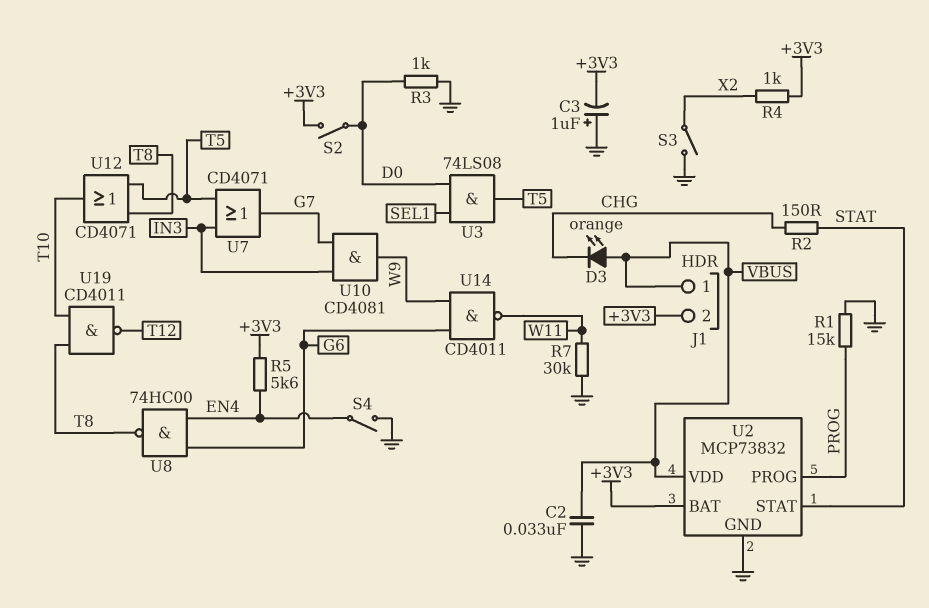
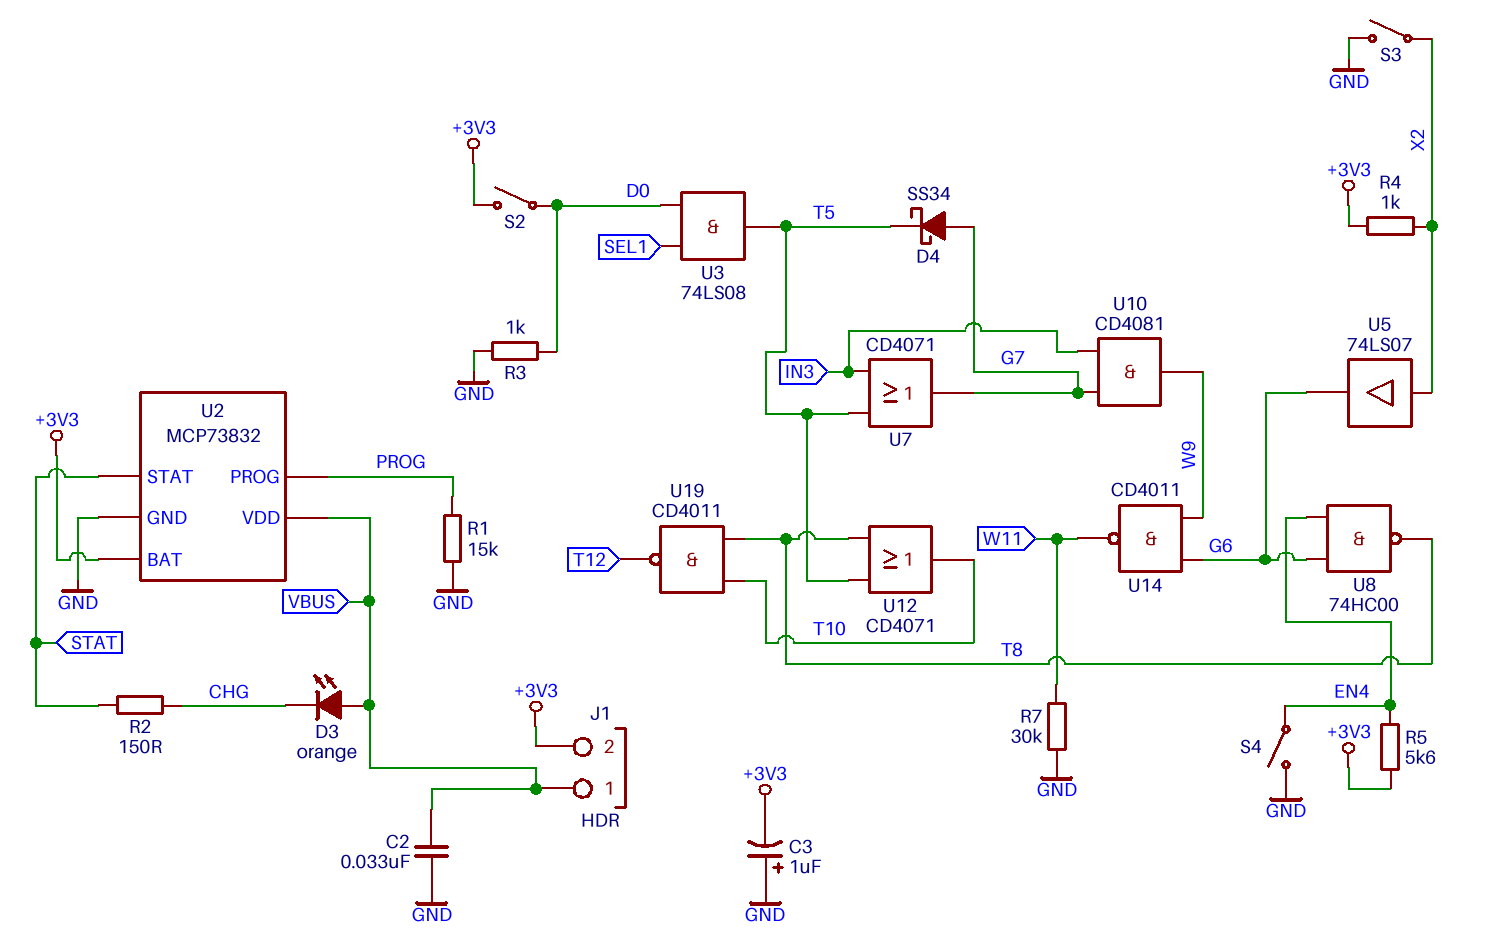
D4: none -> schottky SS34 (A G7, K T5)
U5: none -> buffer 74LS07 (in X2, out G6)

